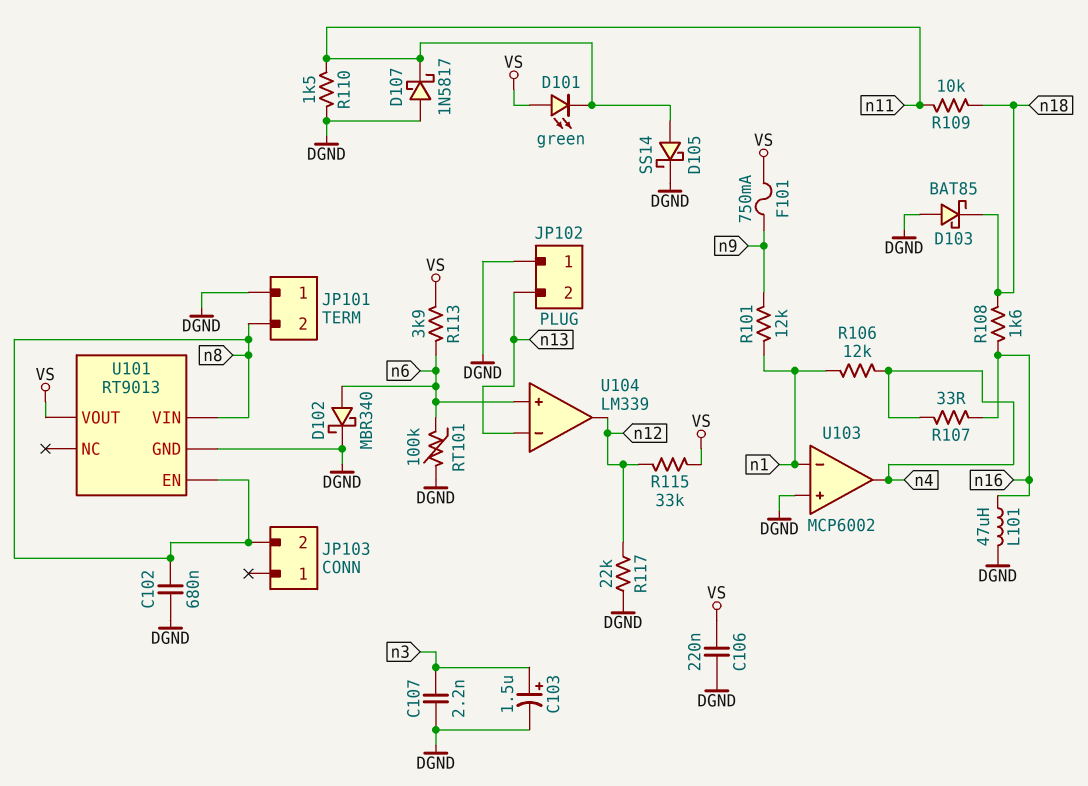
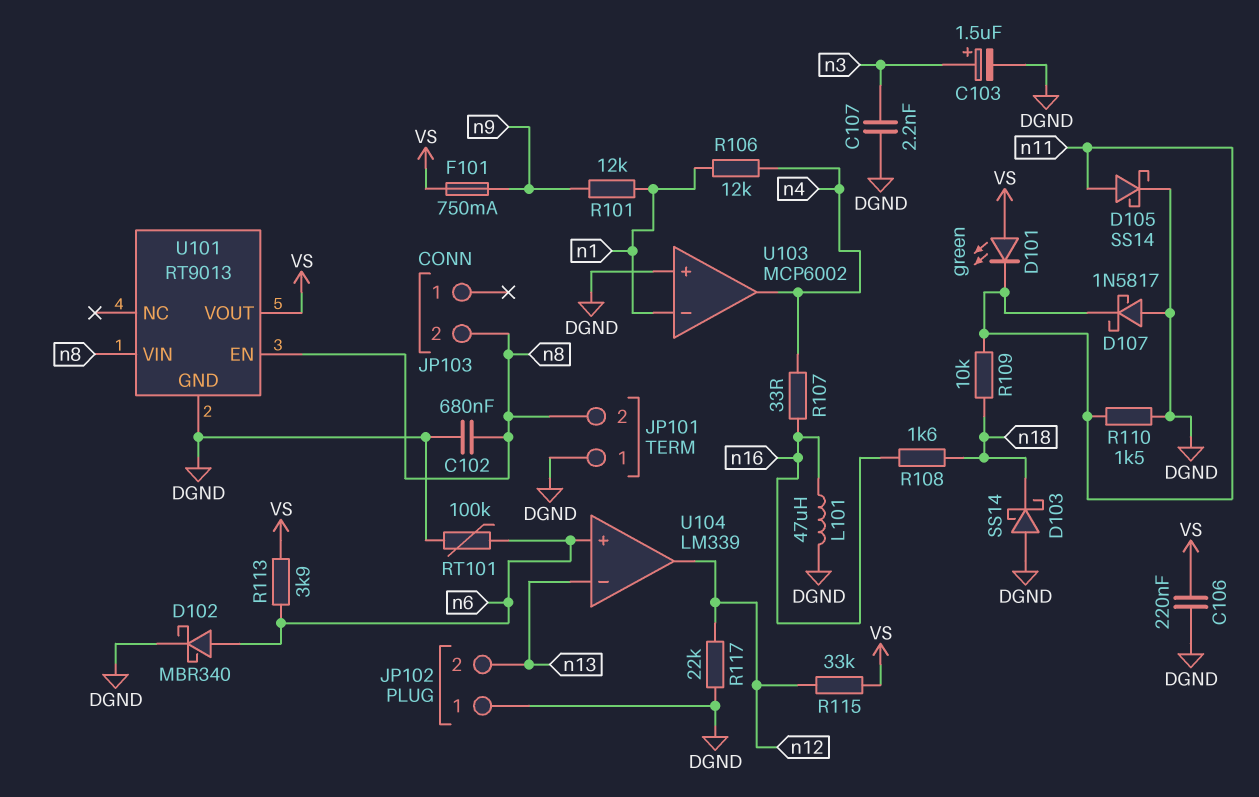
D103: schottky BAT85 (A DGND, K n18) -> schottky SS14 (A DGND, K n18)

